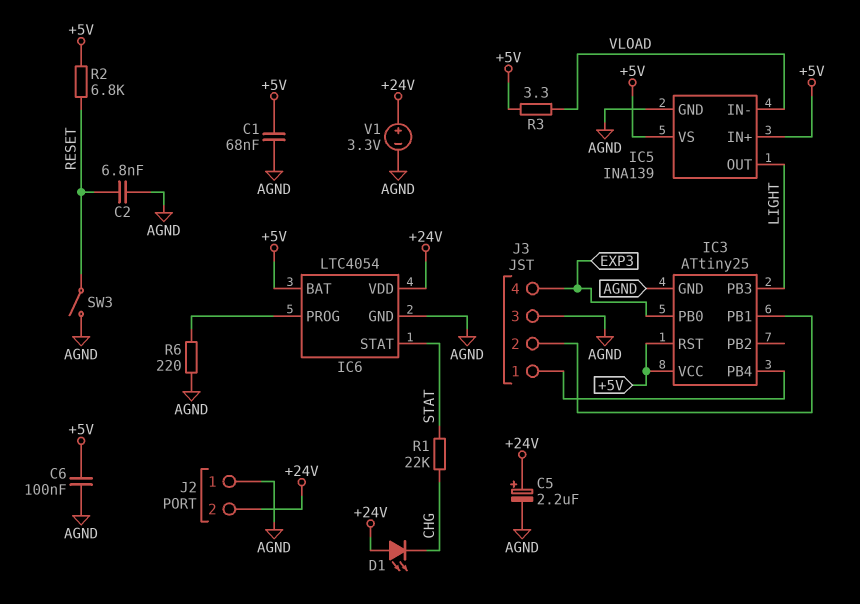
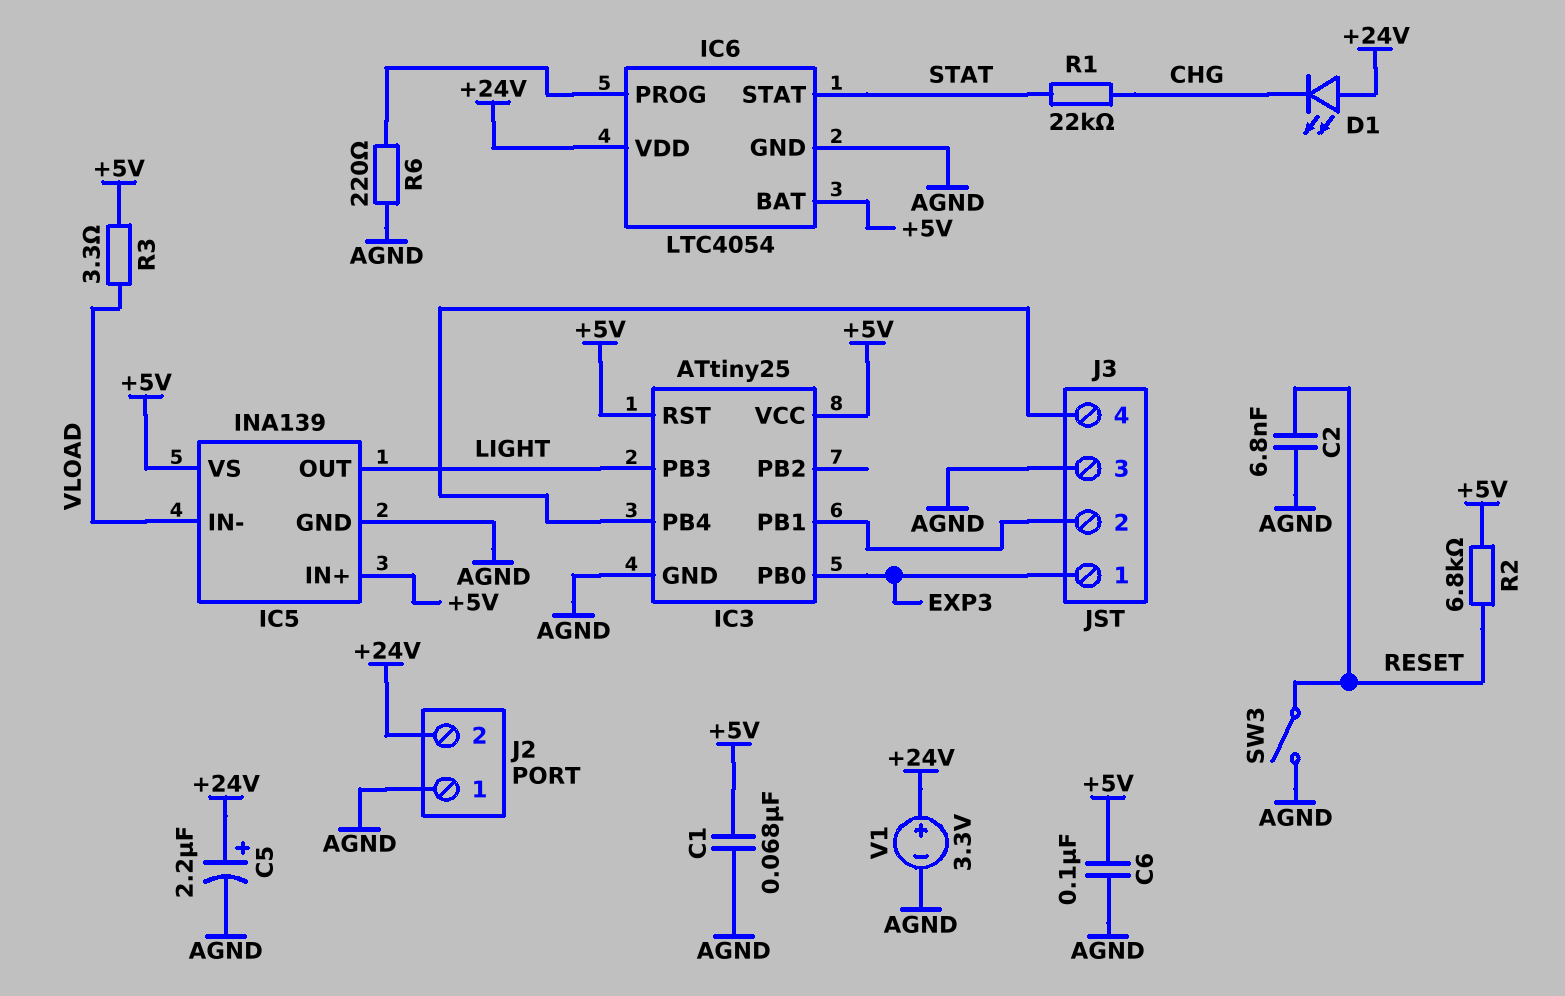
J3 pin 1: IC3/PB4 -> EXP3
J3 pin 4: EXP3 -> IC3/PB4

